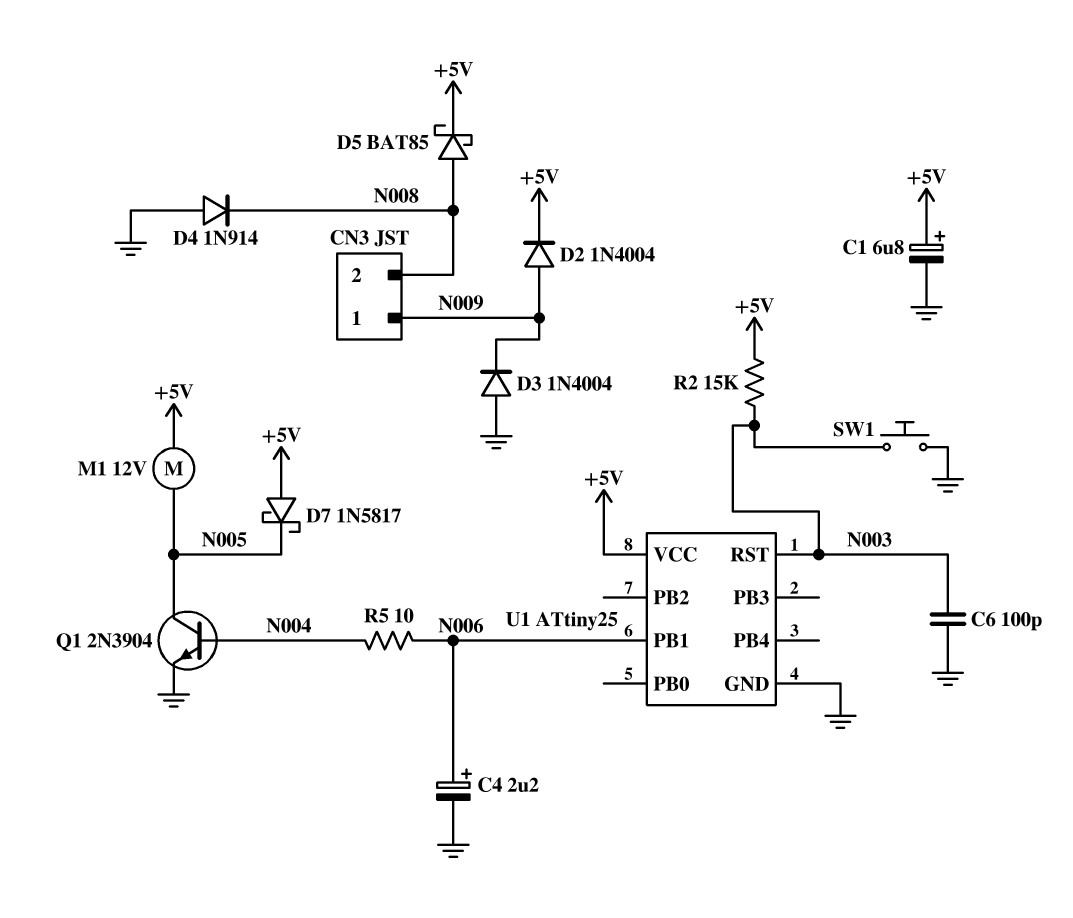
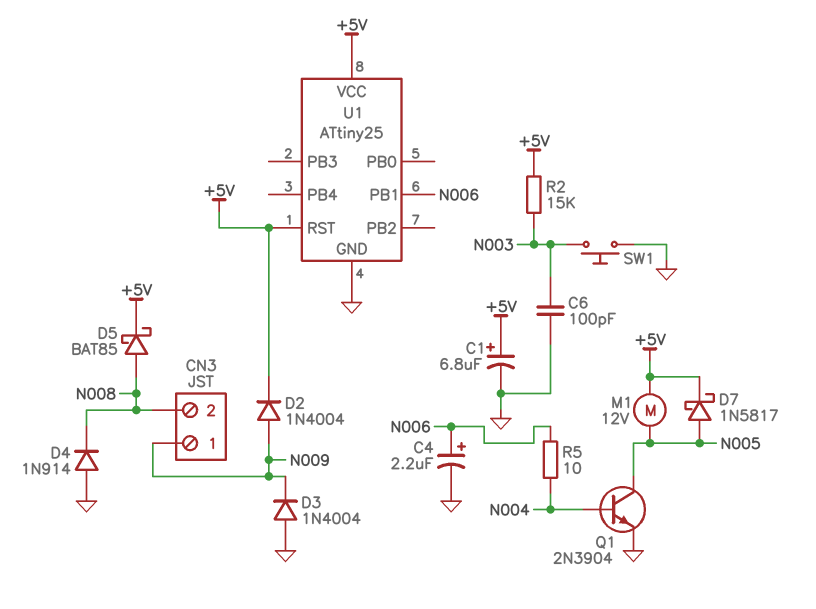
D7: schottky 1N5817 (A +5V, K N005) -> schottky 1N5817 (A N005, K +5V)
U1 pin RST: N003 -> +5V

